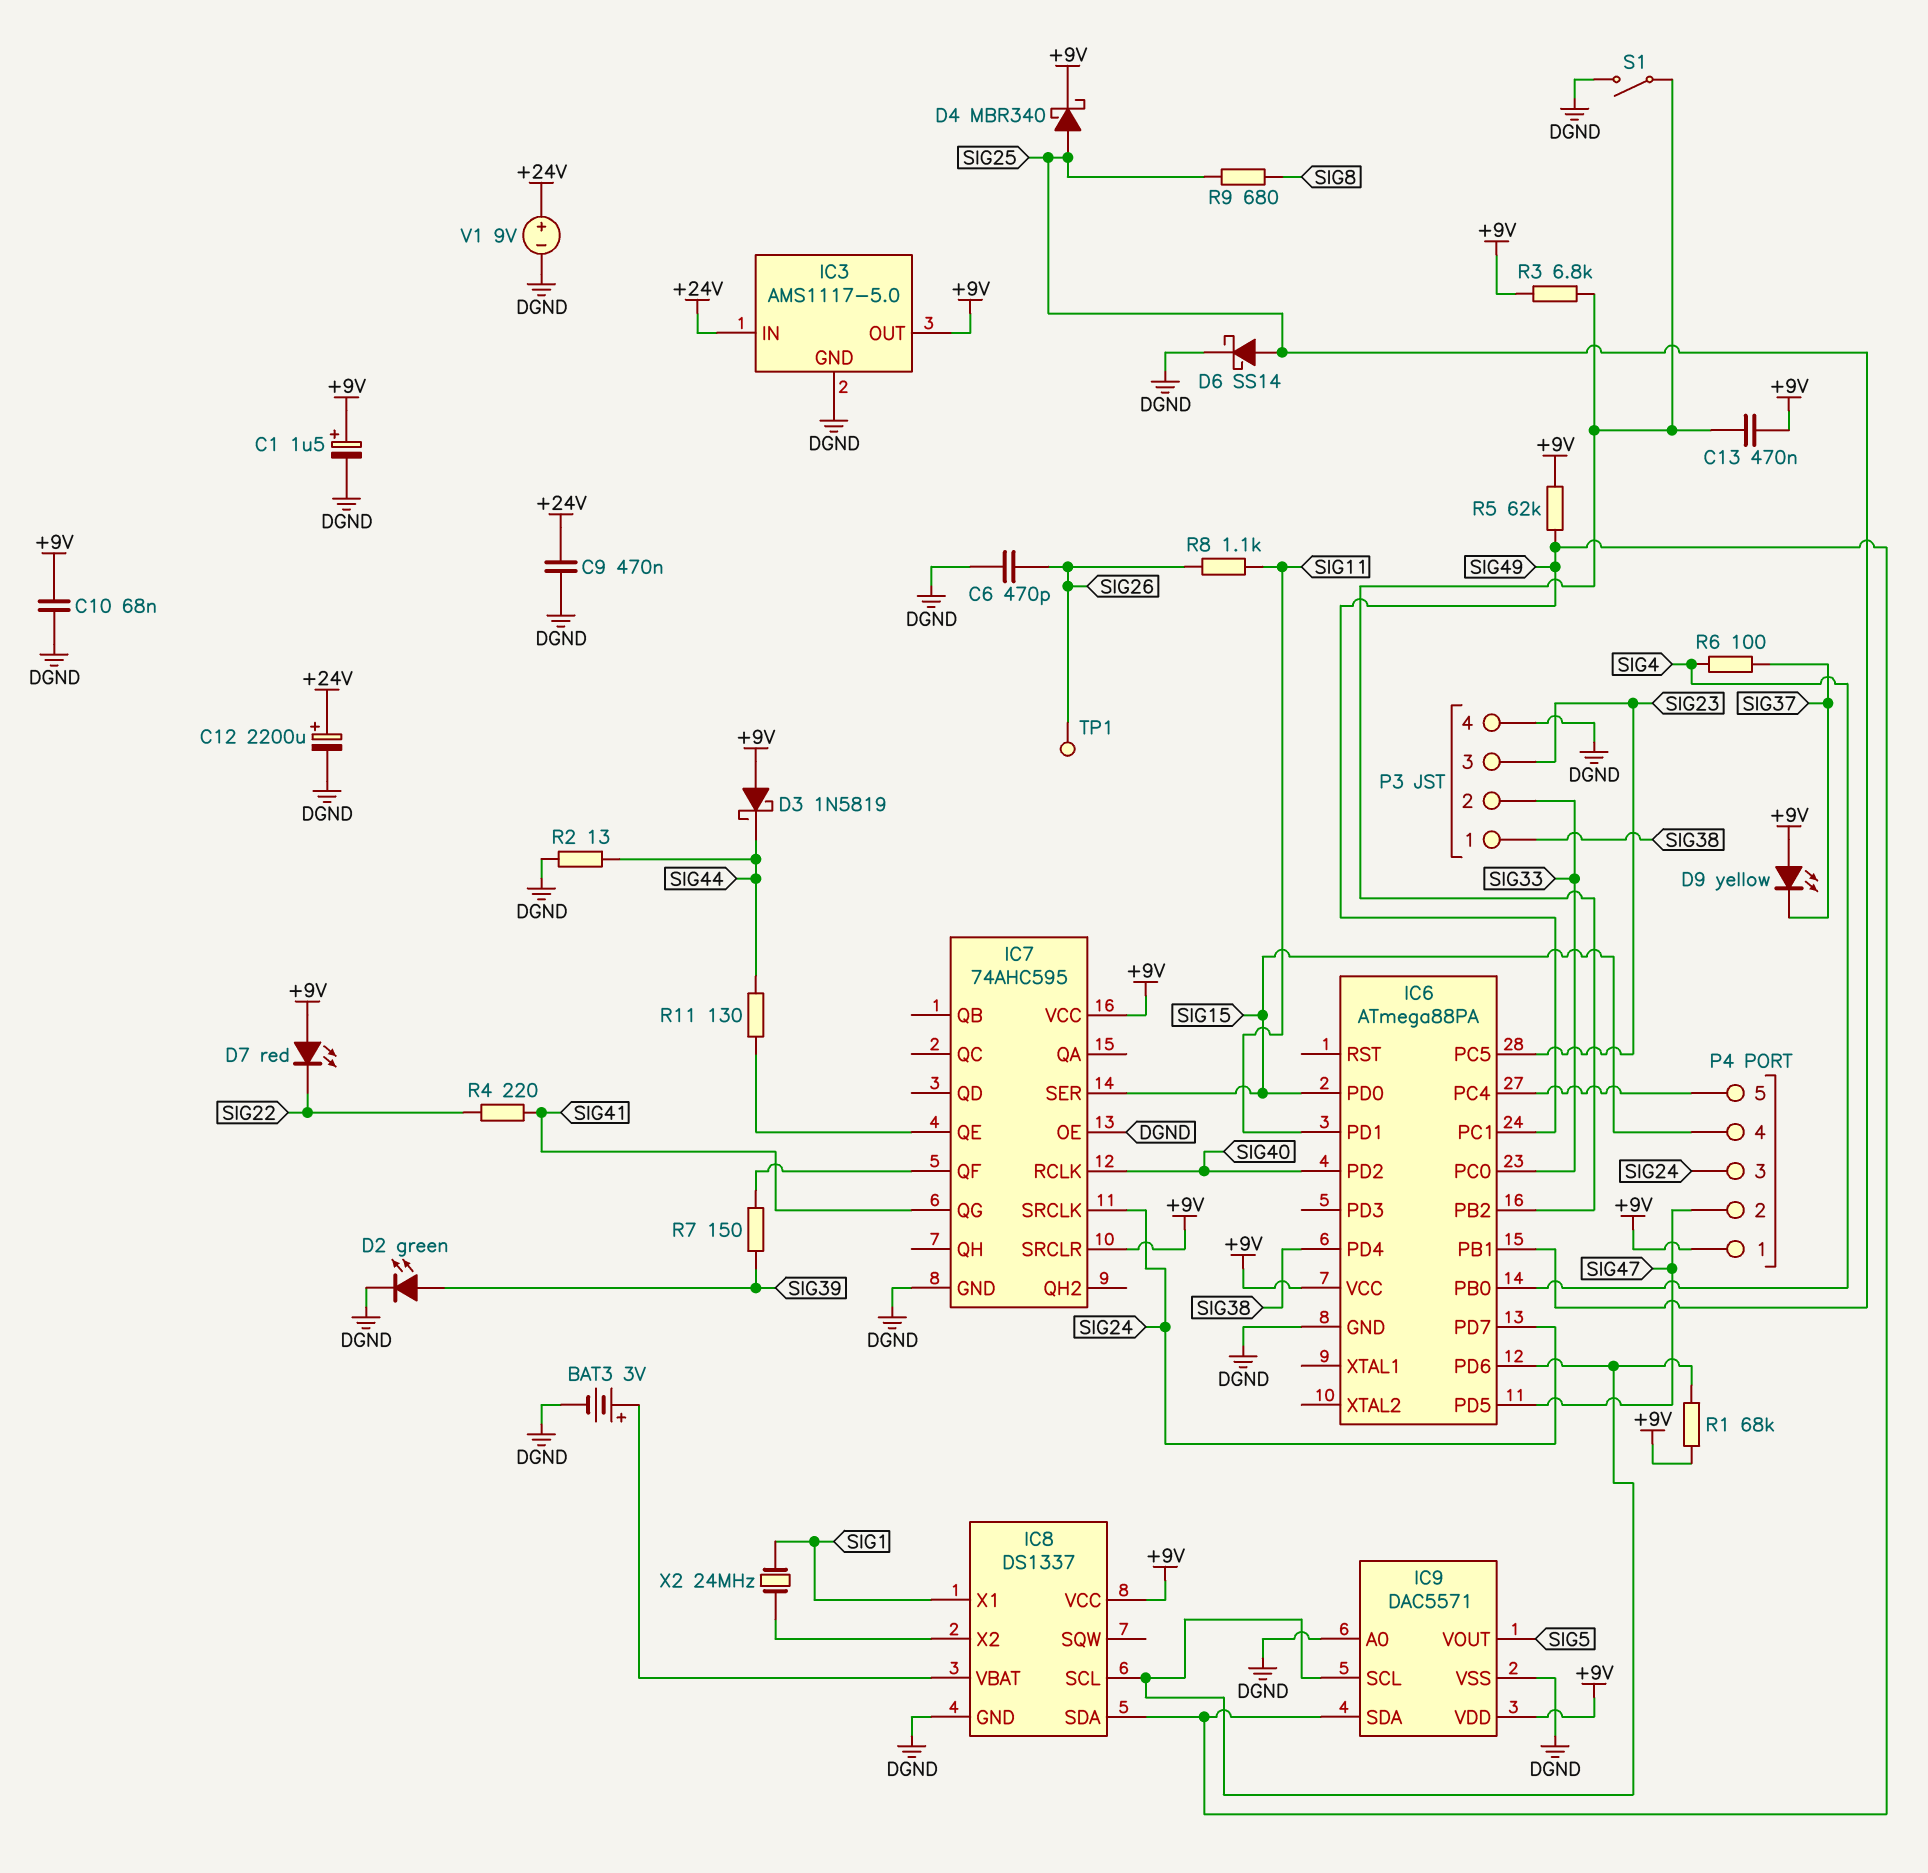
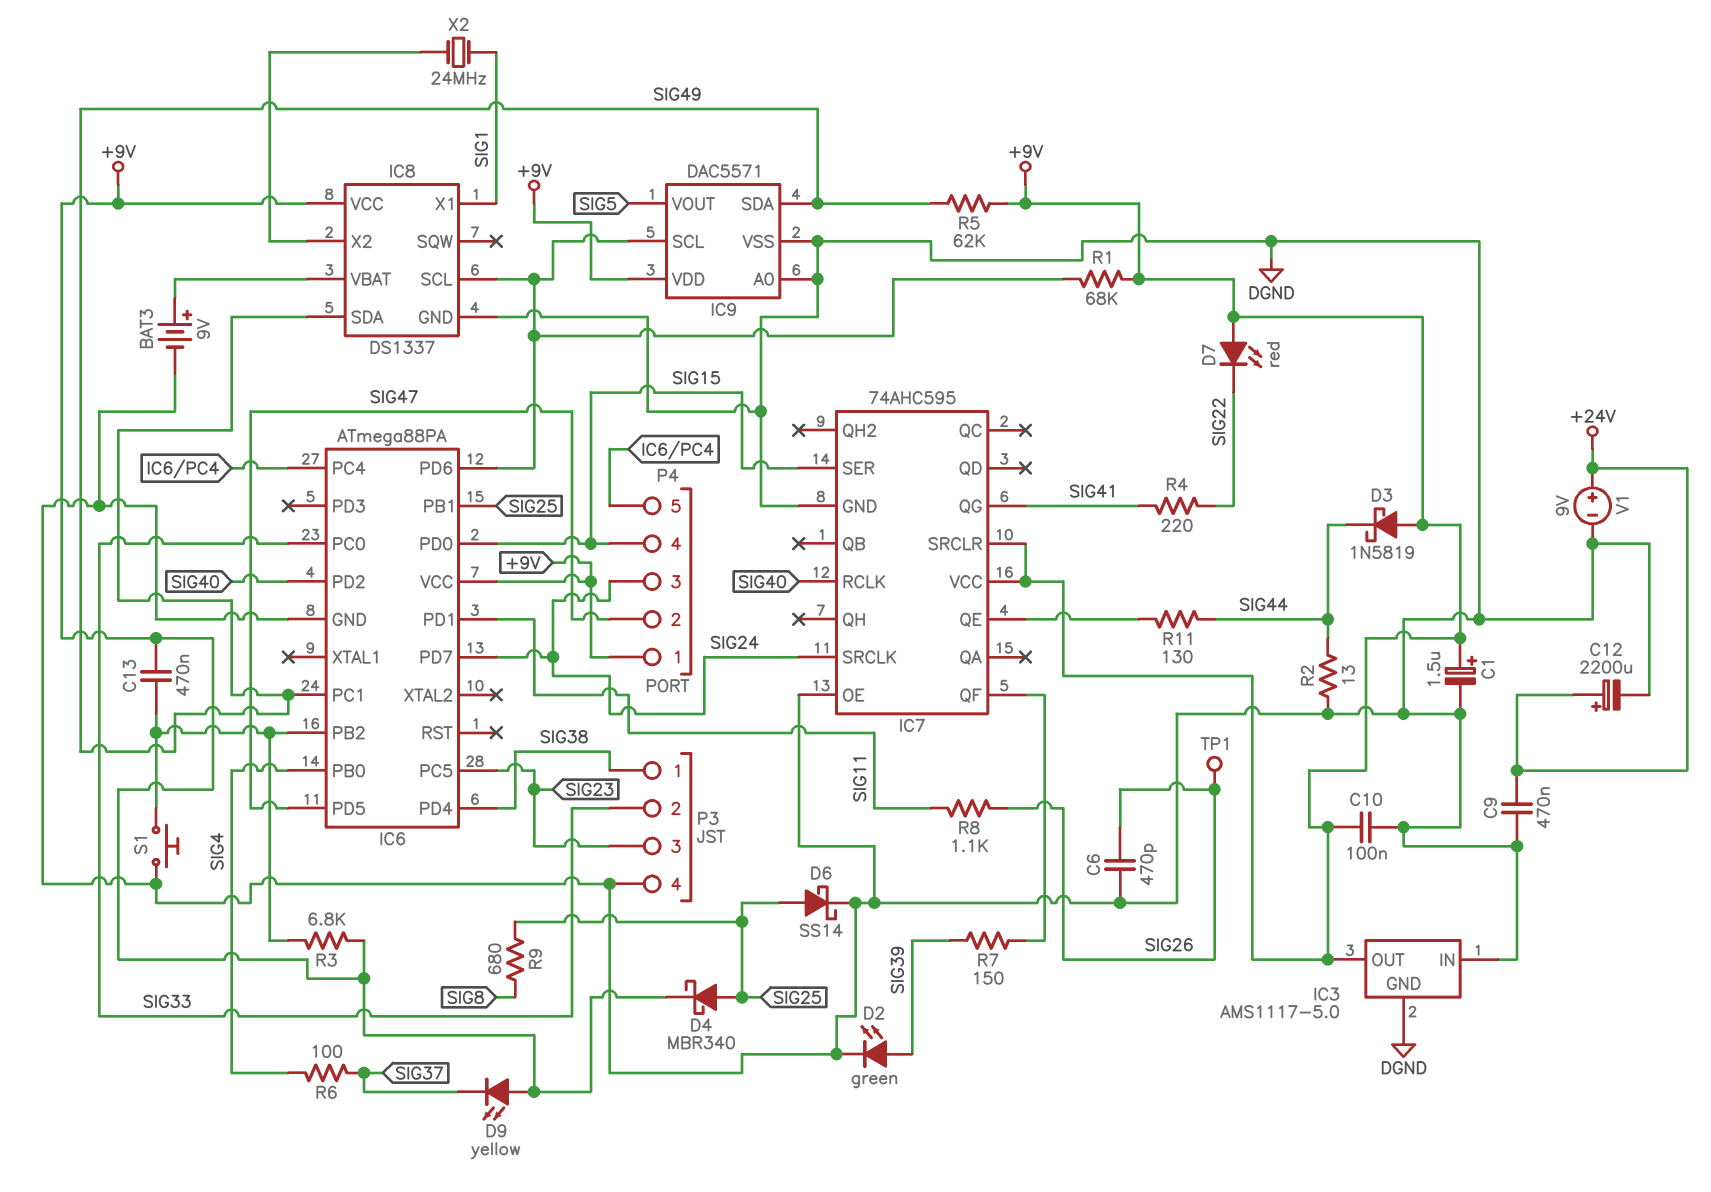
BAT3: 3V (plus IC8/VBAT, minus DGND) -> 9V (plus IC8/VBAT, minus DGND)
C10: 68nF (+9V, DGND) -> 100nF (+9V, DGND)
IC3 pin IN: +24V -> DGND
S1: switch (DGND, IC6/PB2) -> button (DGND, IC6/PB2)

